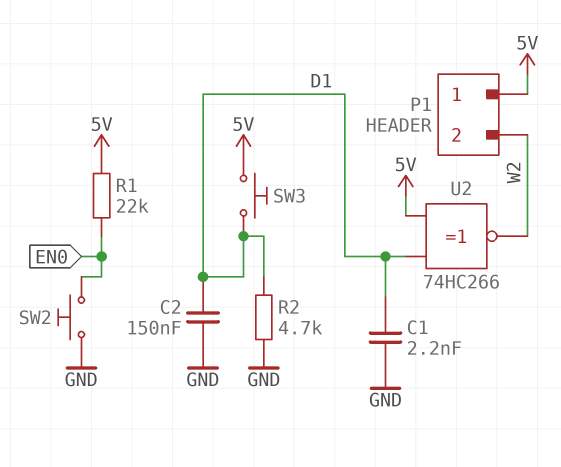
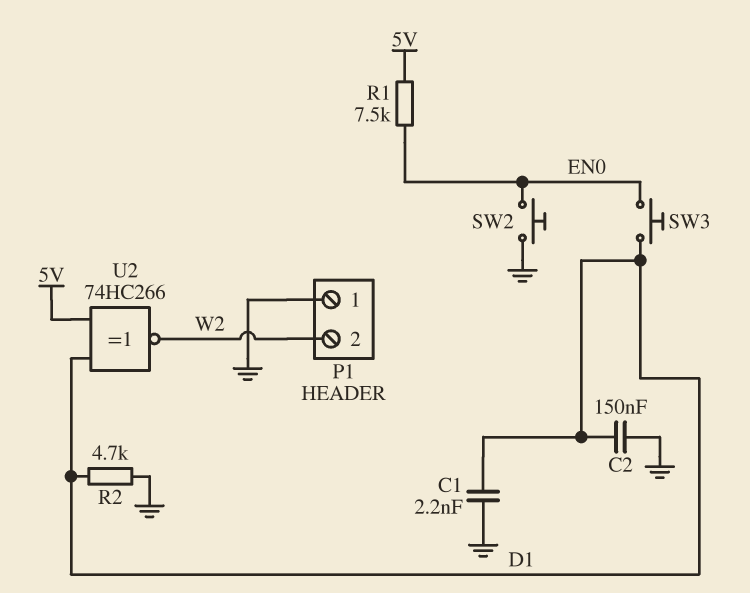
P1 pin 1: 5V -> GND
R1: 22k (5V, EN0) -> 7.5k (5V, EN0)
SW3: button (5V, D1) -> button (D1, EN0)

